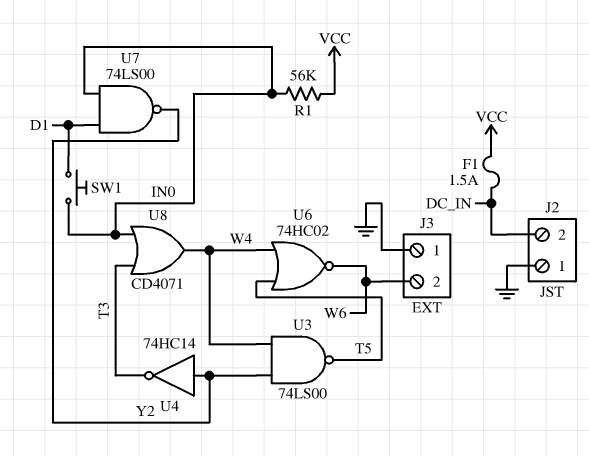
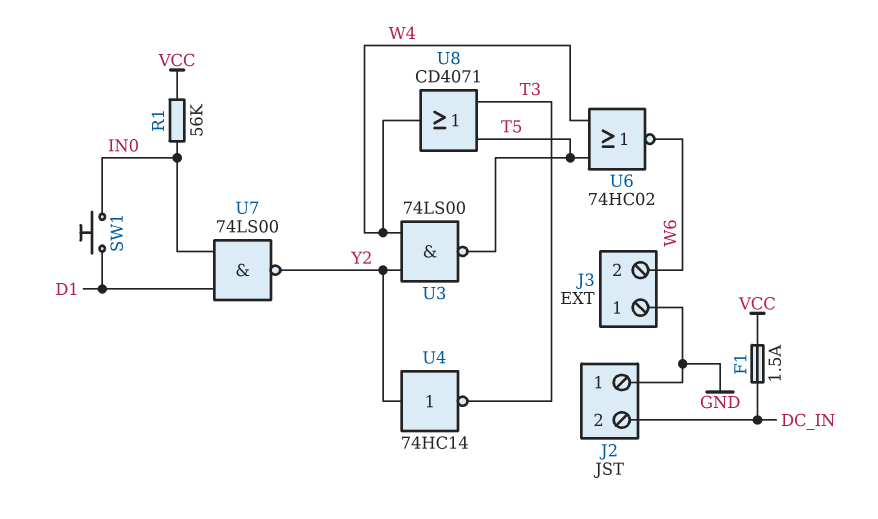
U8: OR CD4071 (in IN0, in T3, out W4) -> OR CD4071 (in T3, in T5, out W4)

